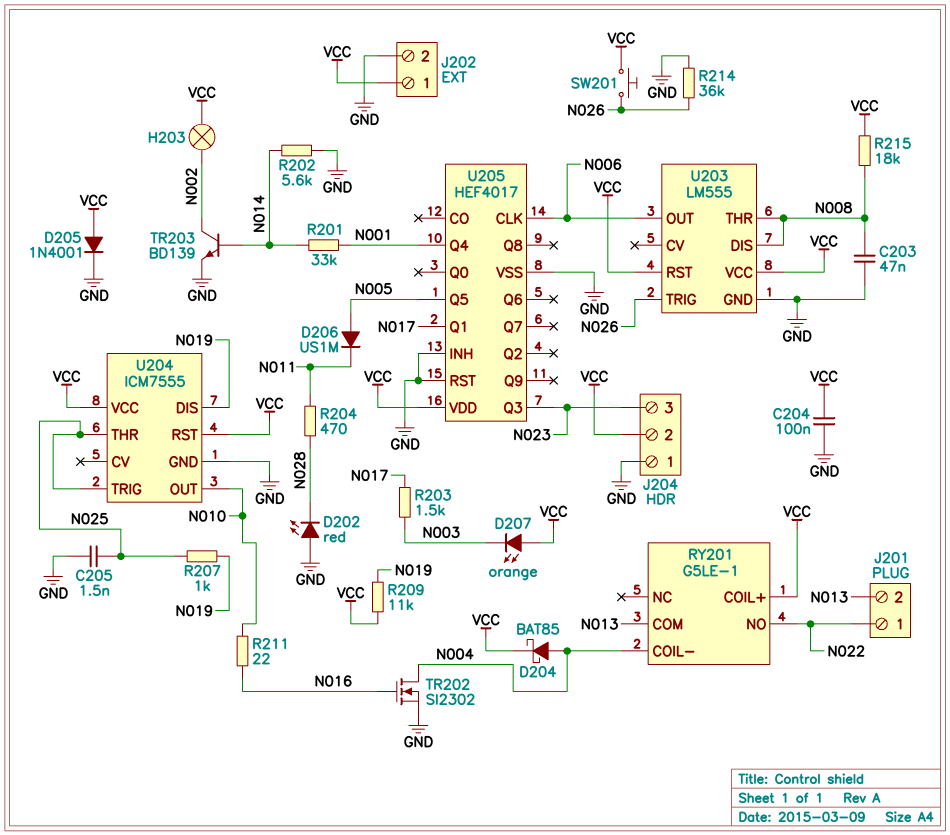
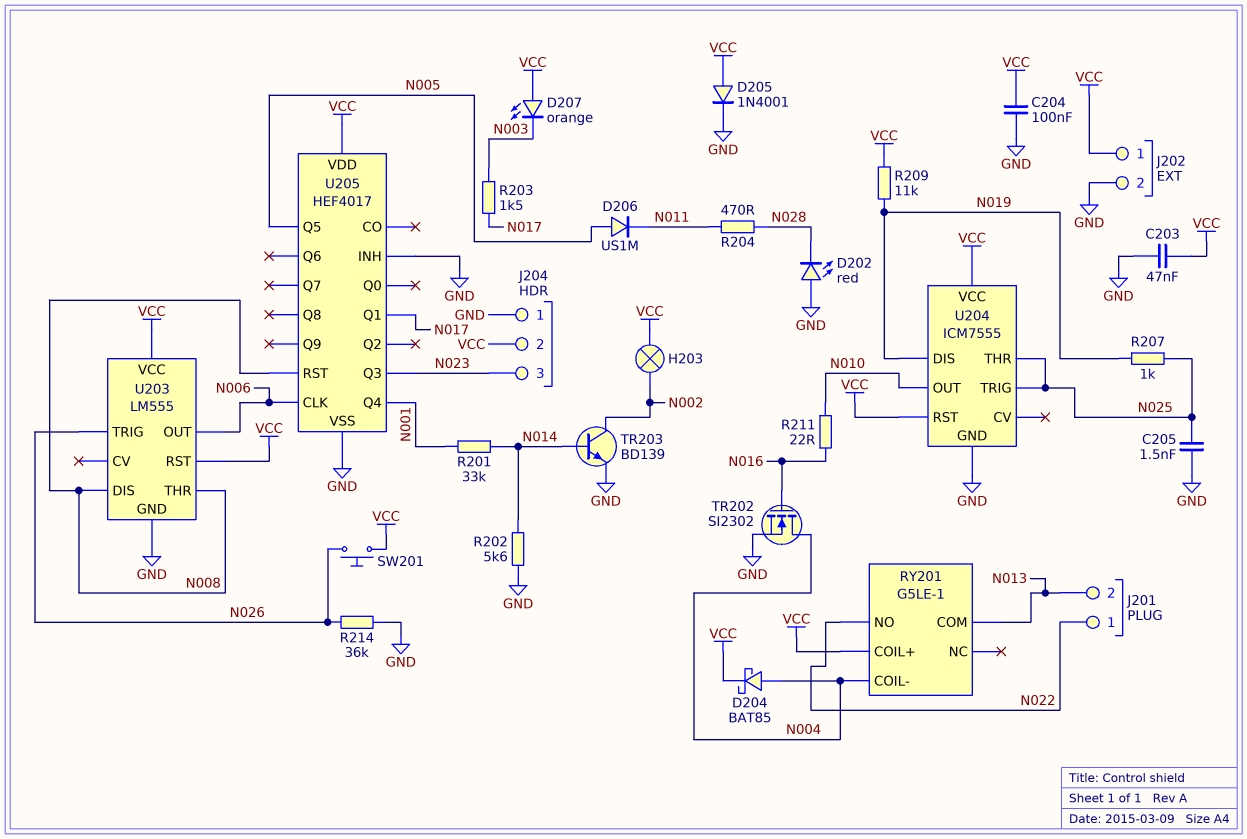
C203: 47nF (GND, N008) -> 47nF (GND, VCC)
R215: 18k (N008, VCC) -> none
U205 pin RST: GND -> N008

